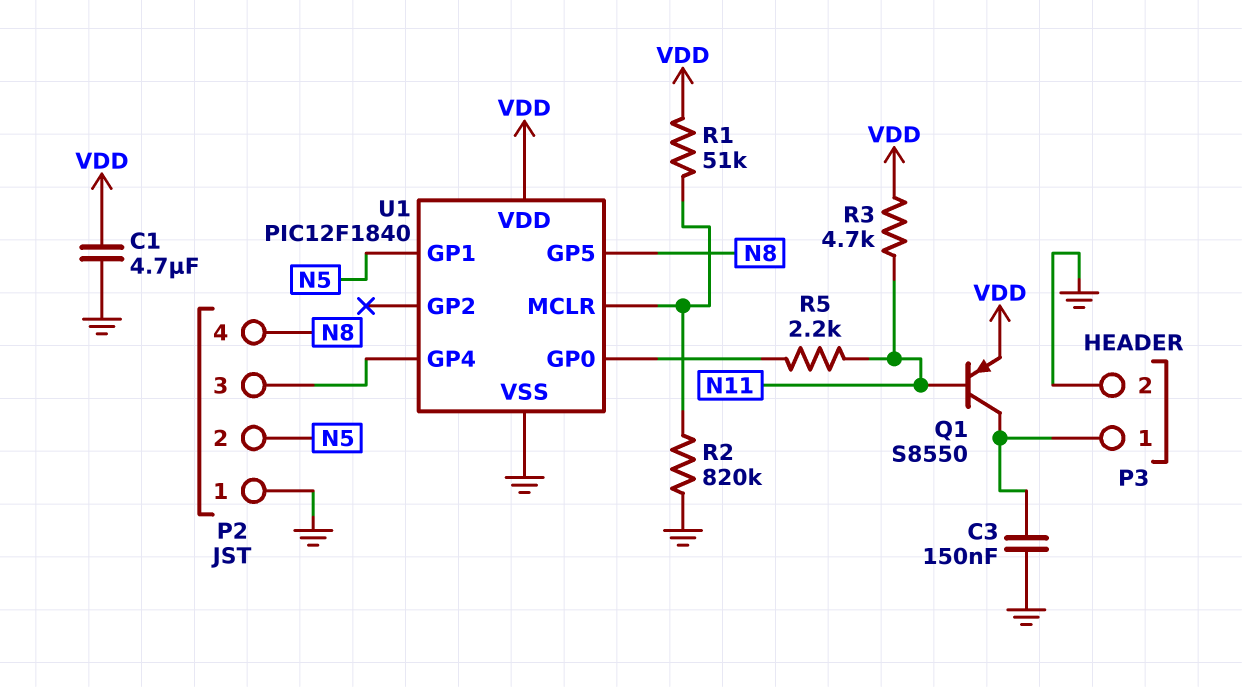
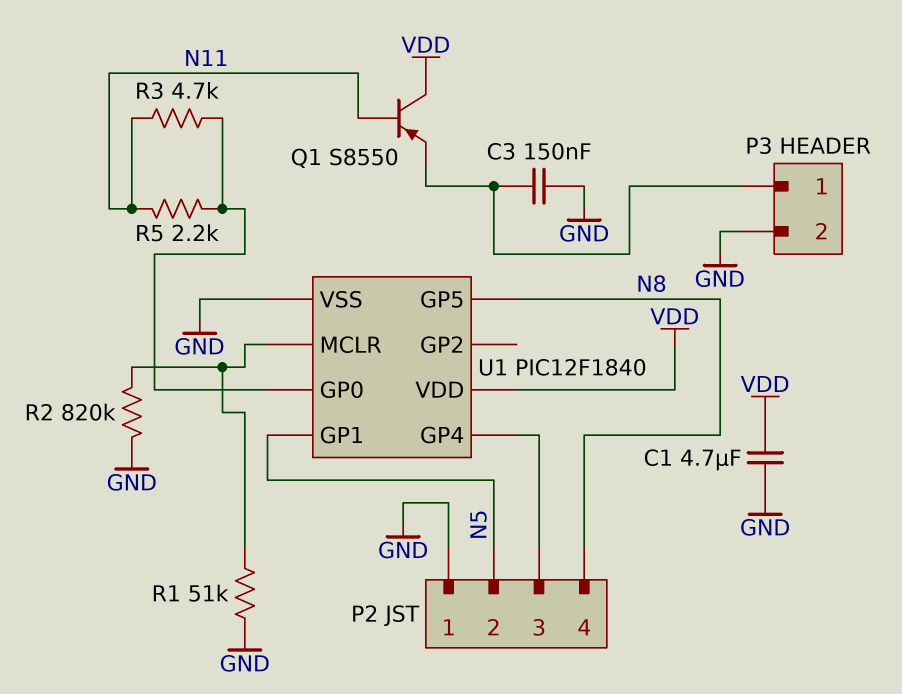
Q1: PNP S8550 (B N11, C P3/1, E VDD) -> PNP S8550 (B N11, C VDD, E P3/1)
R1: 51k (U1/MCLR, VDD) -> 51k (GND, U1/MCLR)
R3: 4.7k (N11, VDD) -> 4.7k (N11, U1/GP0)

